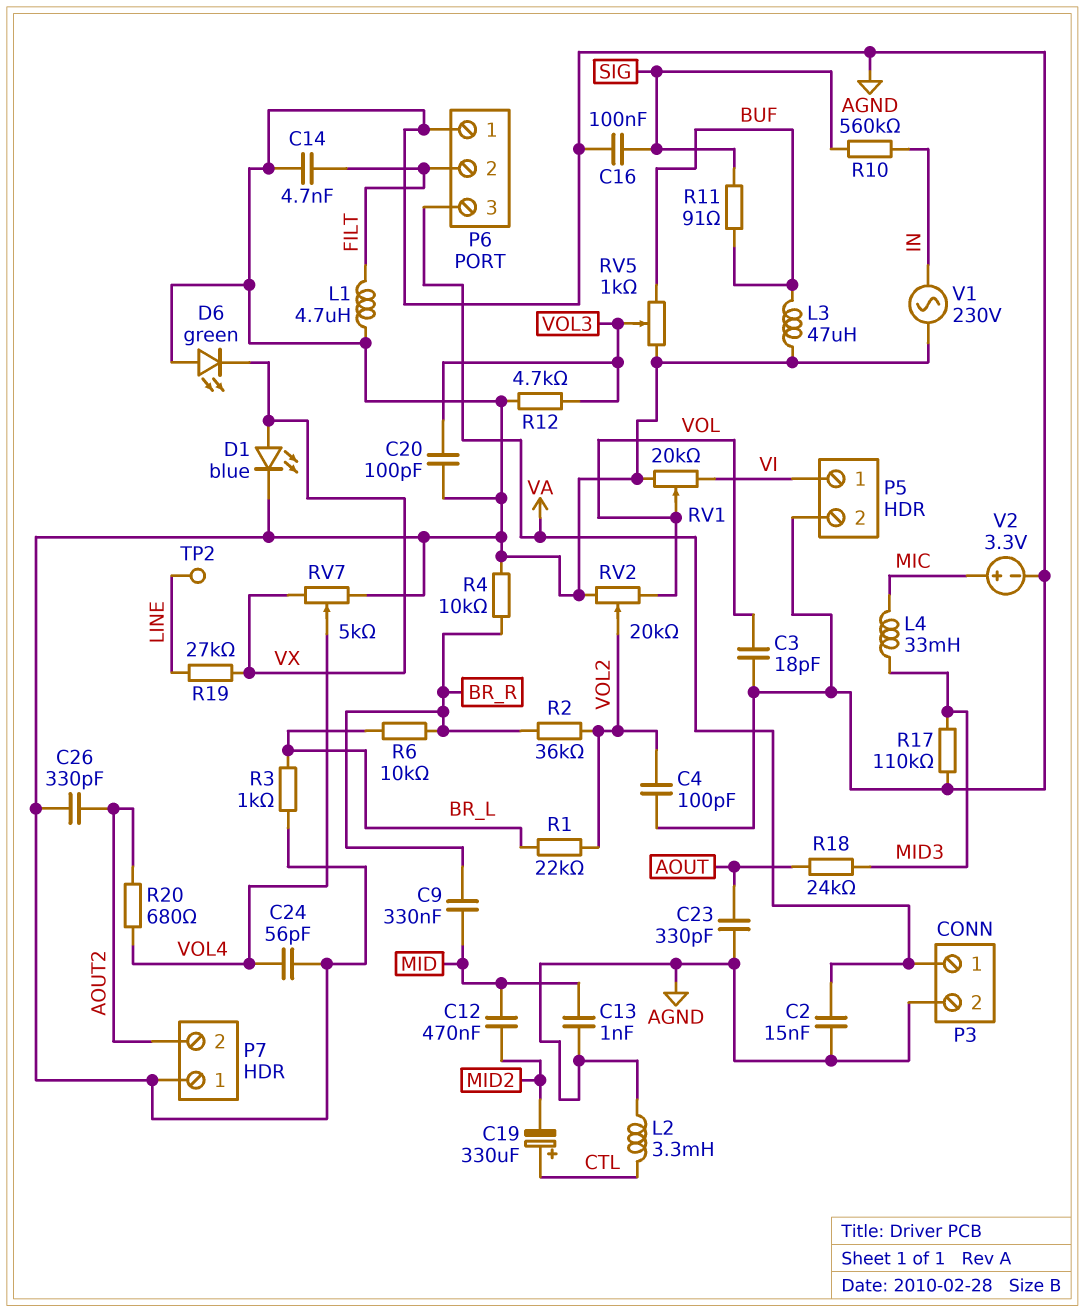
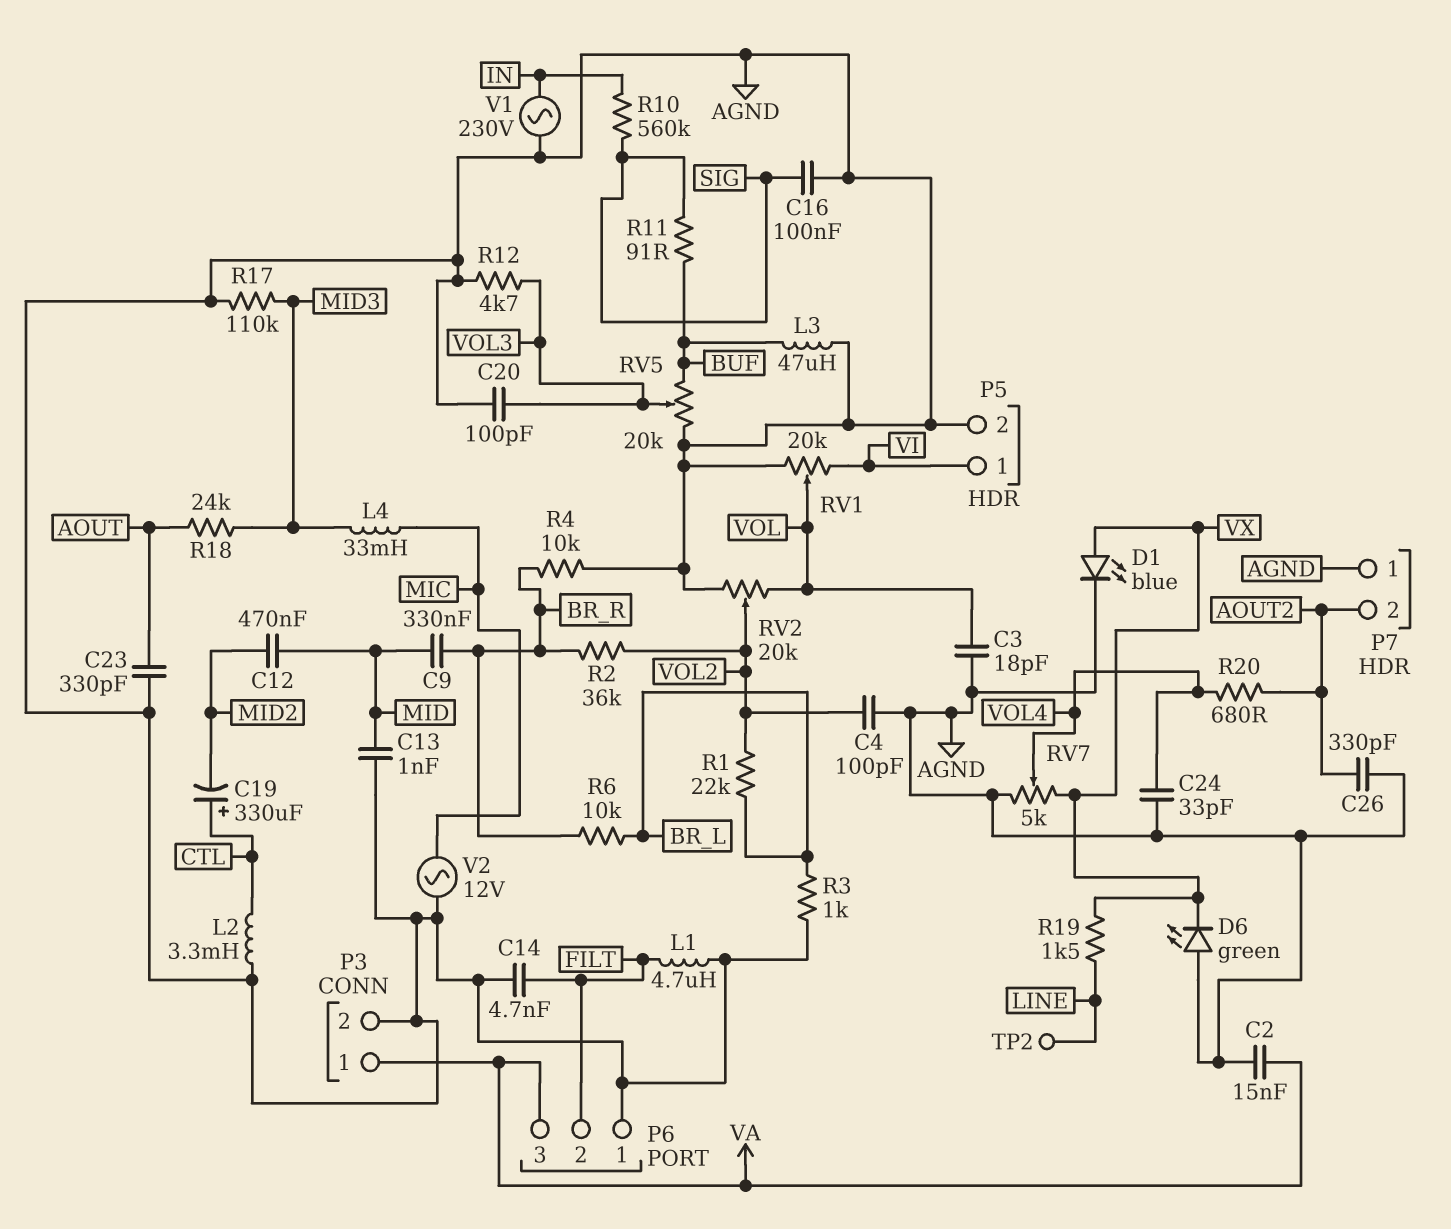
C24: 56pF (AGND, VOL4) -> 33pF (AGND, VOL4)
R19: 27k (LINE, VX) -> 1.5k (LINE, VX)
RV5: 1k (AGND, BUF, wiper VOL3) -> 20k (AGND, BUF, wiper VOL3)
V2: 3.3V (plus MIC, minus AGND) -> AC 12V (AGND, MIC)

